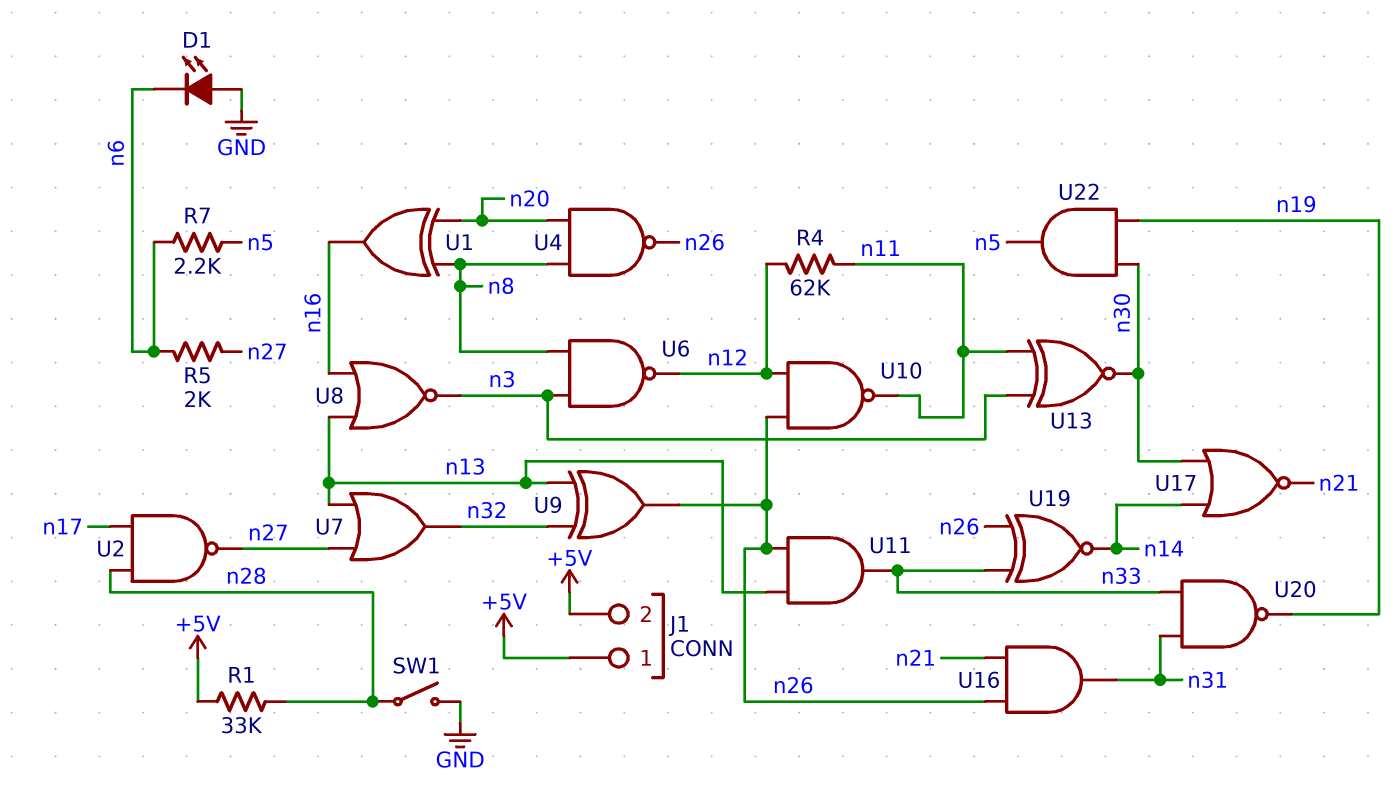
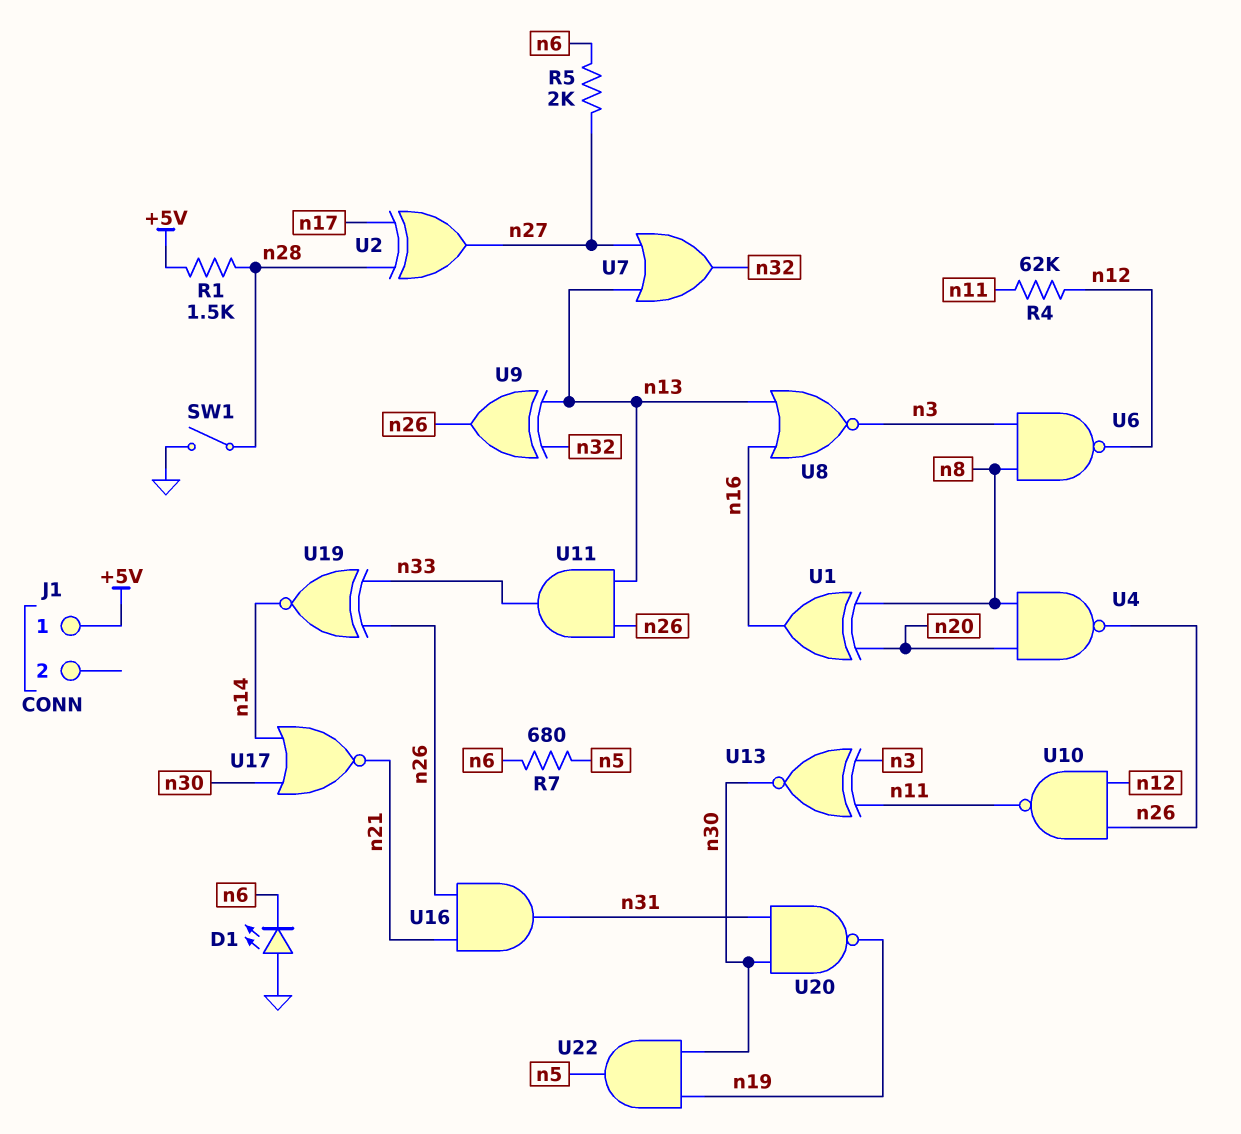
J1 pin 2: +5V -> none
R1: 33k (+5V, n28) -> 1.5k (+5V, n28)
R7: 2.2k (n5, n6) -> 680 (n5, n6)
U2: NAND (in n17, in n28, out n27) -> XOR (in n17, in n28, out n27)
U20: NAND (in n31, in n33, out n19) -> NAND (in n30, in n31, out n19)

